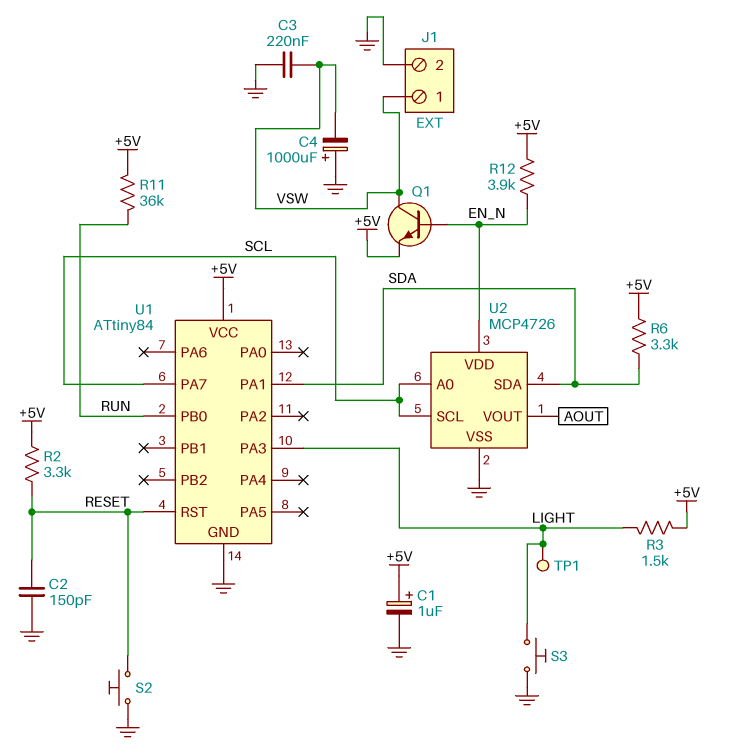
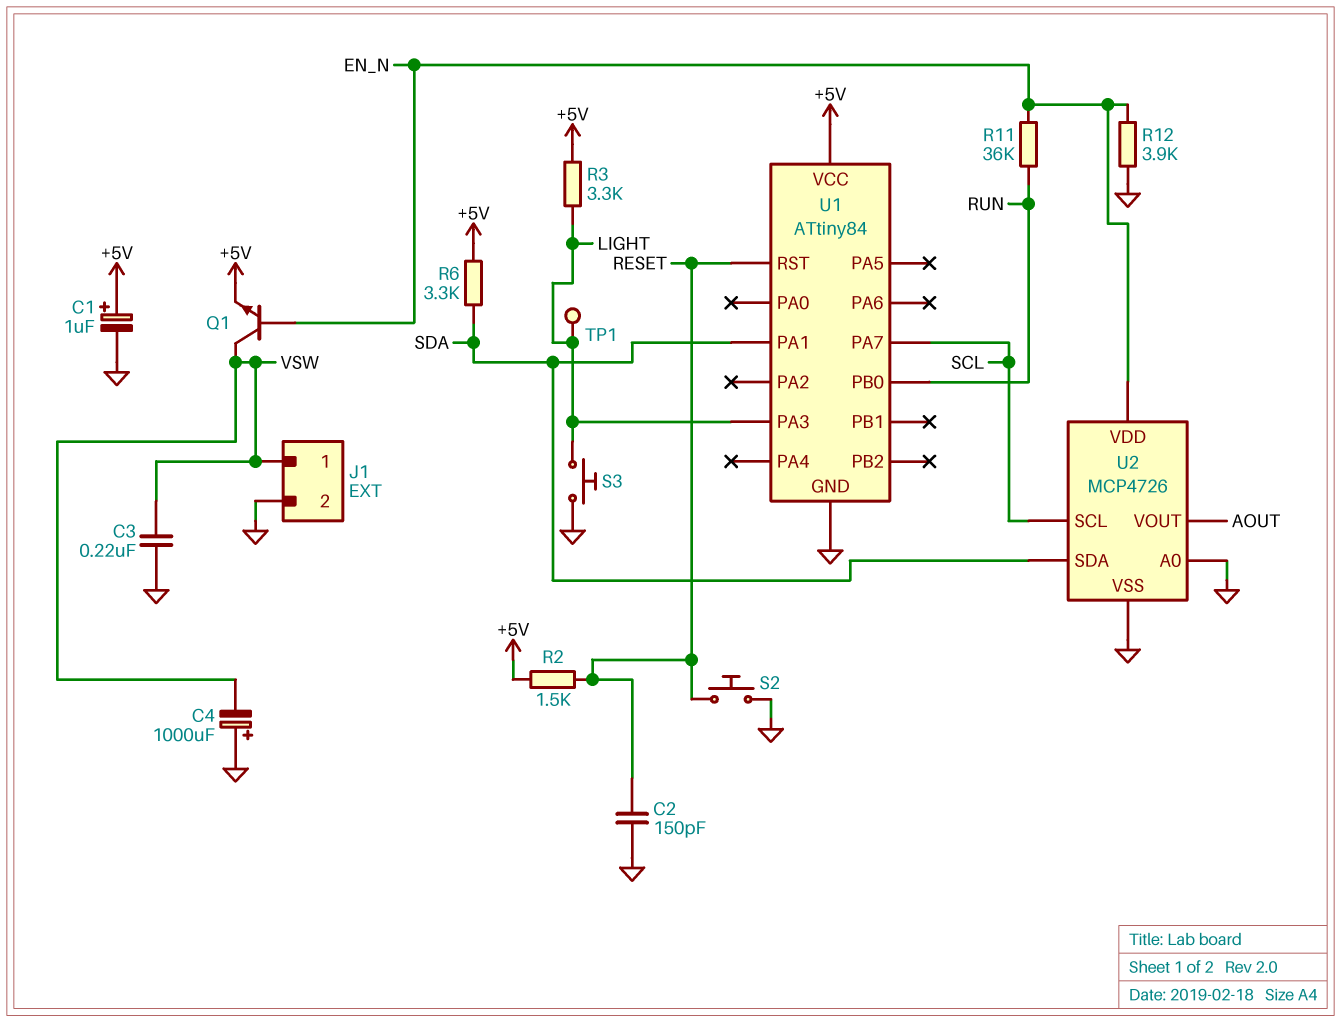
R2: 3.3k (+5V, RESET) -> 1.5k (+5V, RESET)
R3: 1.5k (+5V, LIGHT) -> 3.3k (+5V, LIGHT)
R11: 36k (+5V, RUN) -> 36k (EN_N, RUN)
R12: 3.9k (+5V, EN_N) -> 3.9k (EN_N, GND)
U2 pin A0: SCL -> GND

